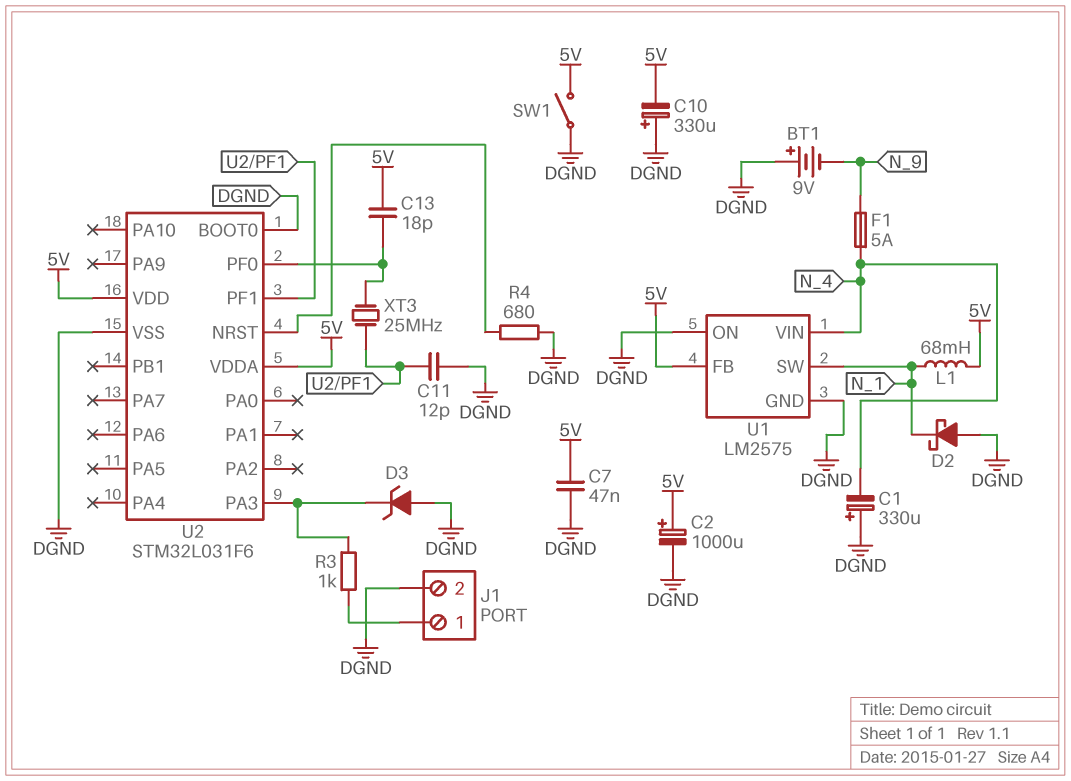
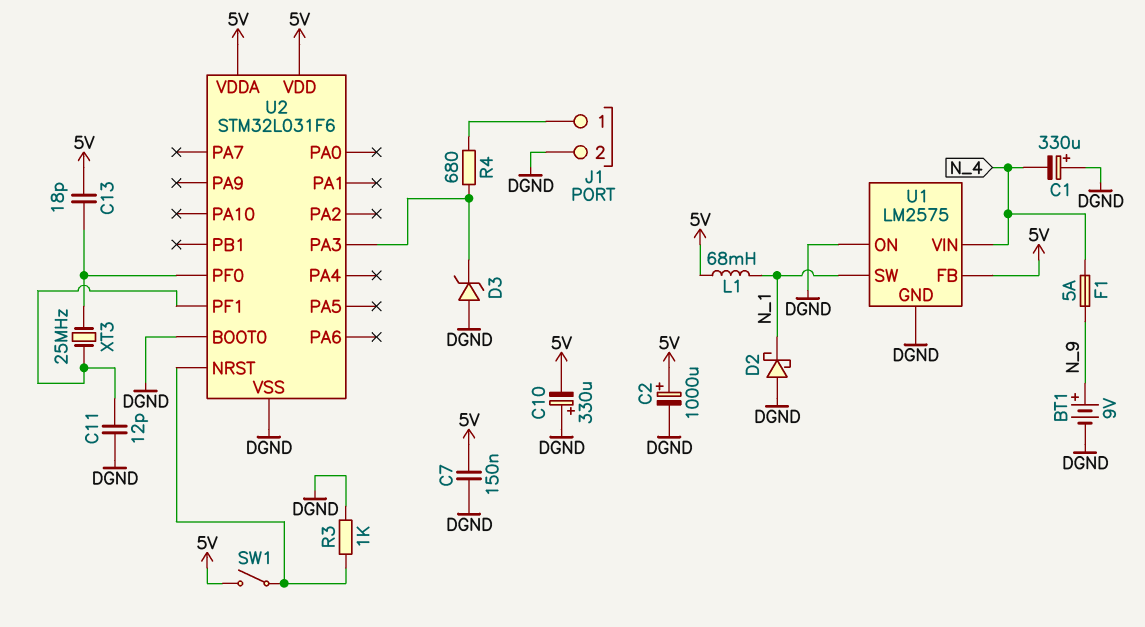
BT1: 9V (plus DGND, minus N_9) -> 9V (plus N_9, minus DGND)
C7: 47nF (5V, DGND) -> 150nF (5V, DGND)
R3: 1k (J1/1, U2/PA3) -> 1k (DGND, U2/NRST)
R4: 680 (DGND, U2/NRST) -> 680 (J1/1, U2/PA3)
SW1: switch (5V, DGND) -> switch (5V, U2/NRST)

